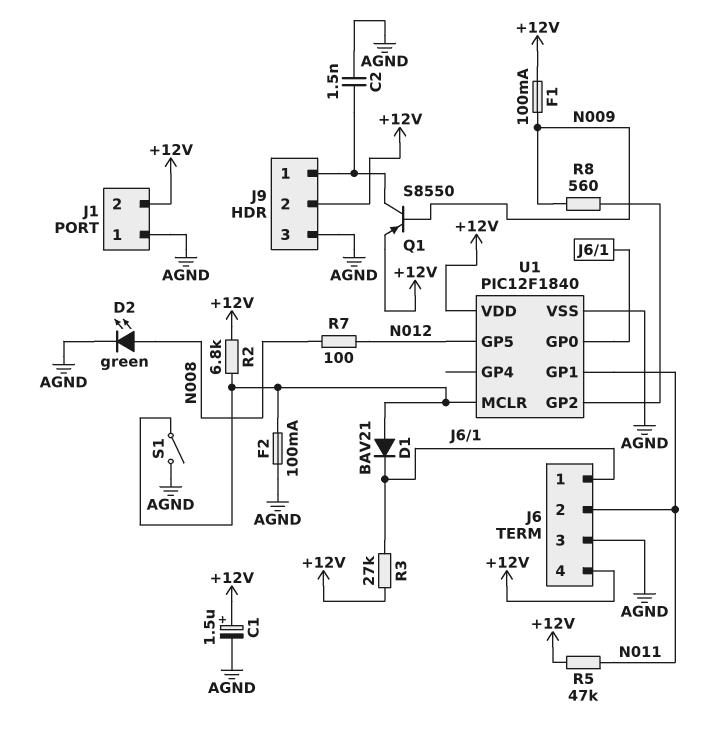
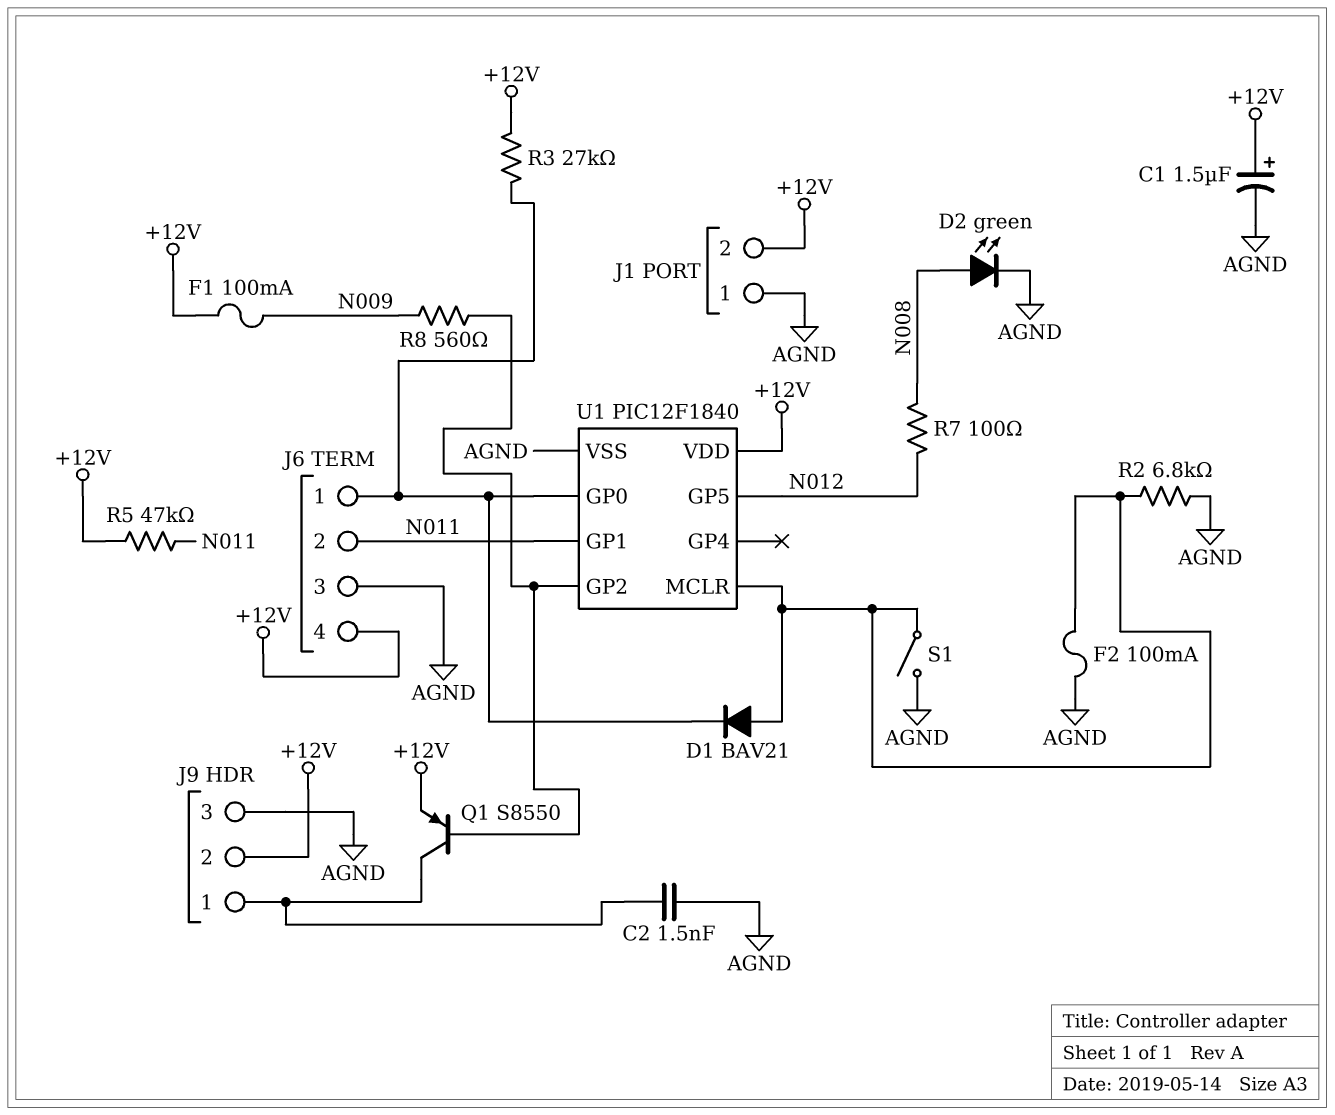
Q1: PNP S8550 (B N009, C J9/1, E +12V) -> PNP S8550 (B U1/GP2, C J9/1, E +12V)
R2: 6.8k (+12V, U1/MCLR) -> 6.8k (AGND, U1/MCLR)

